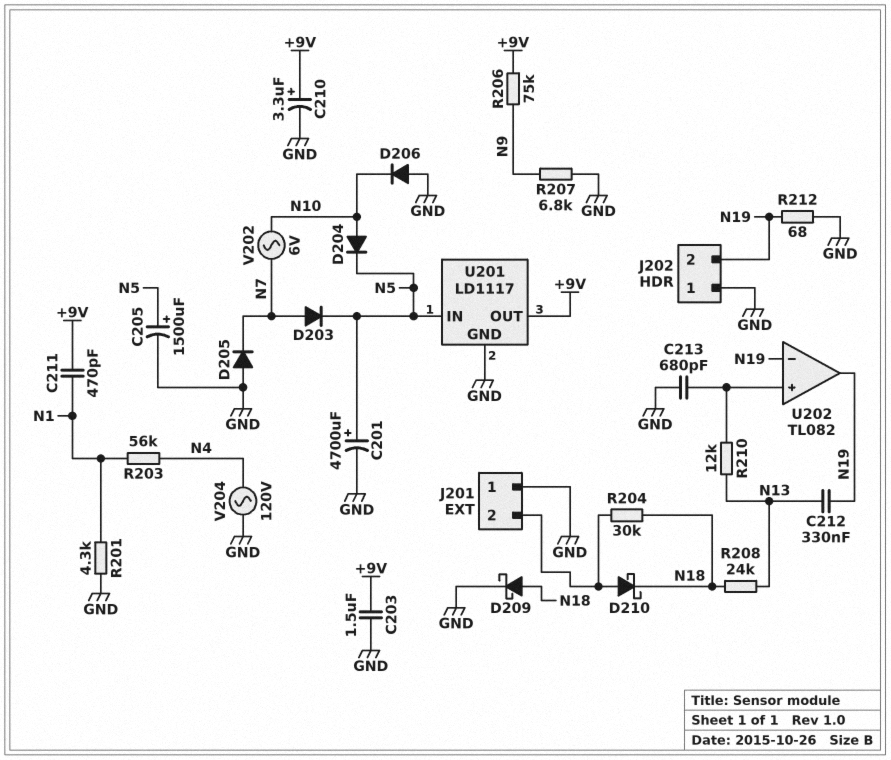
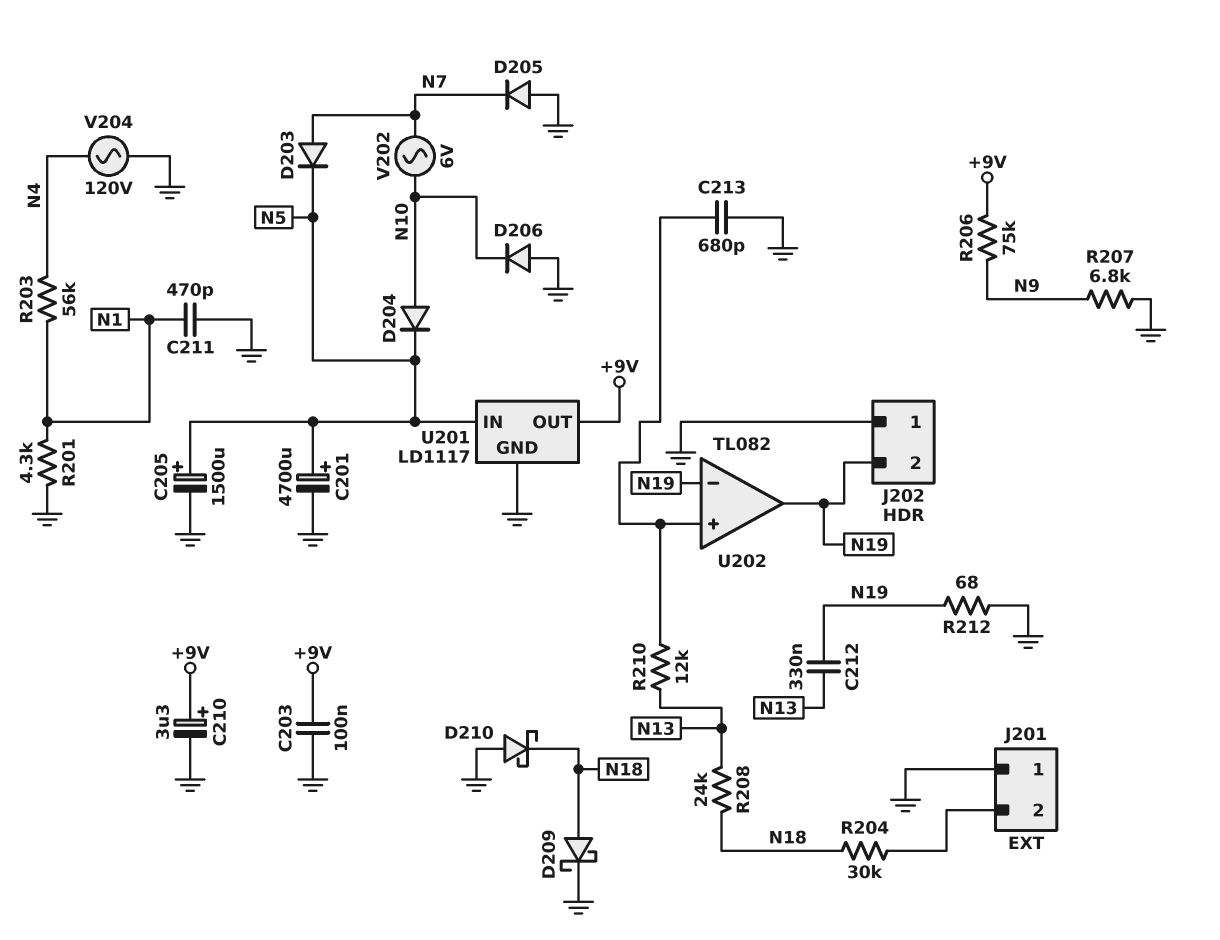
C203: 1.5uF (+9V, GND) -> 100nF (+9V, GND)
C211: 470pF (+9V, N1) -> 470pF (GND, N1)
D210: schottky (A J201/2, K N18) -> schottky (A GND, K N18)

